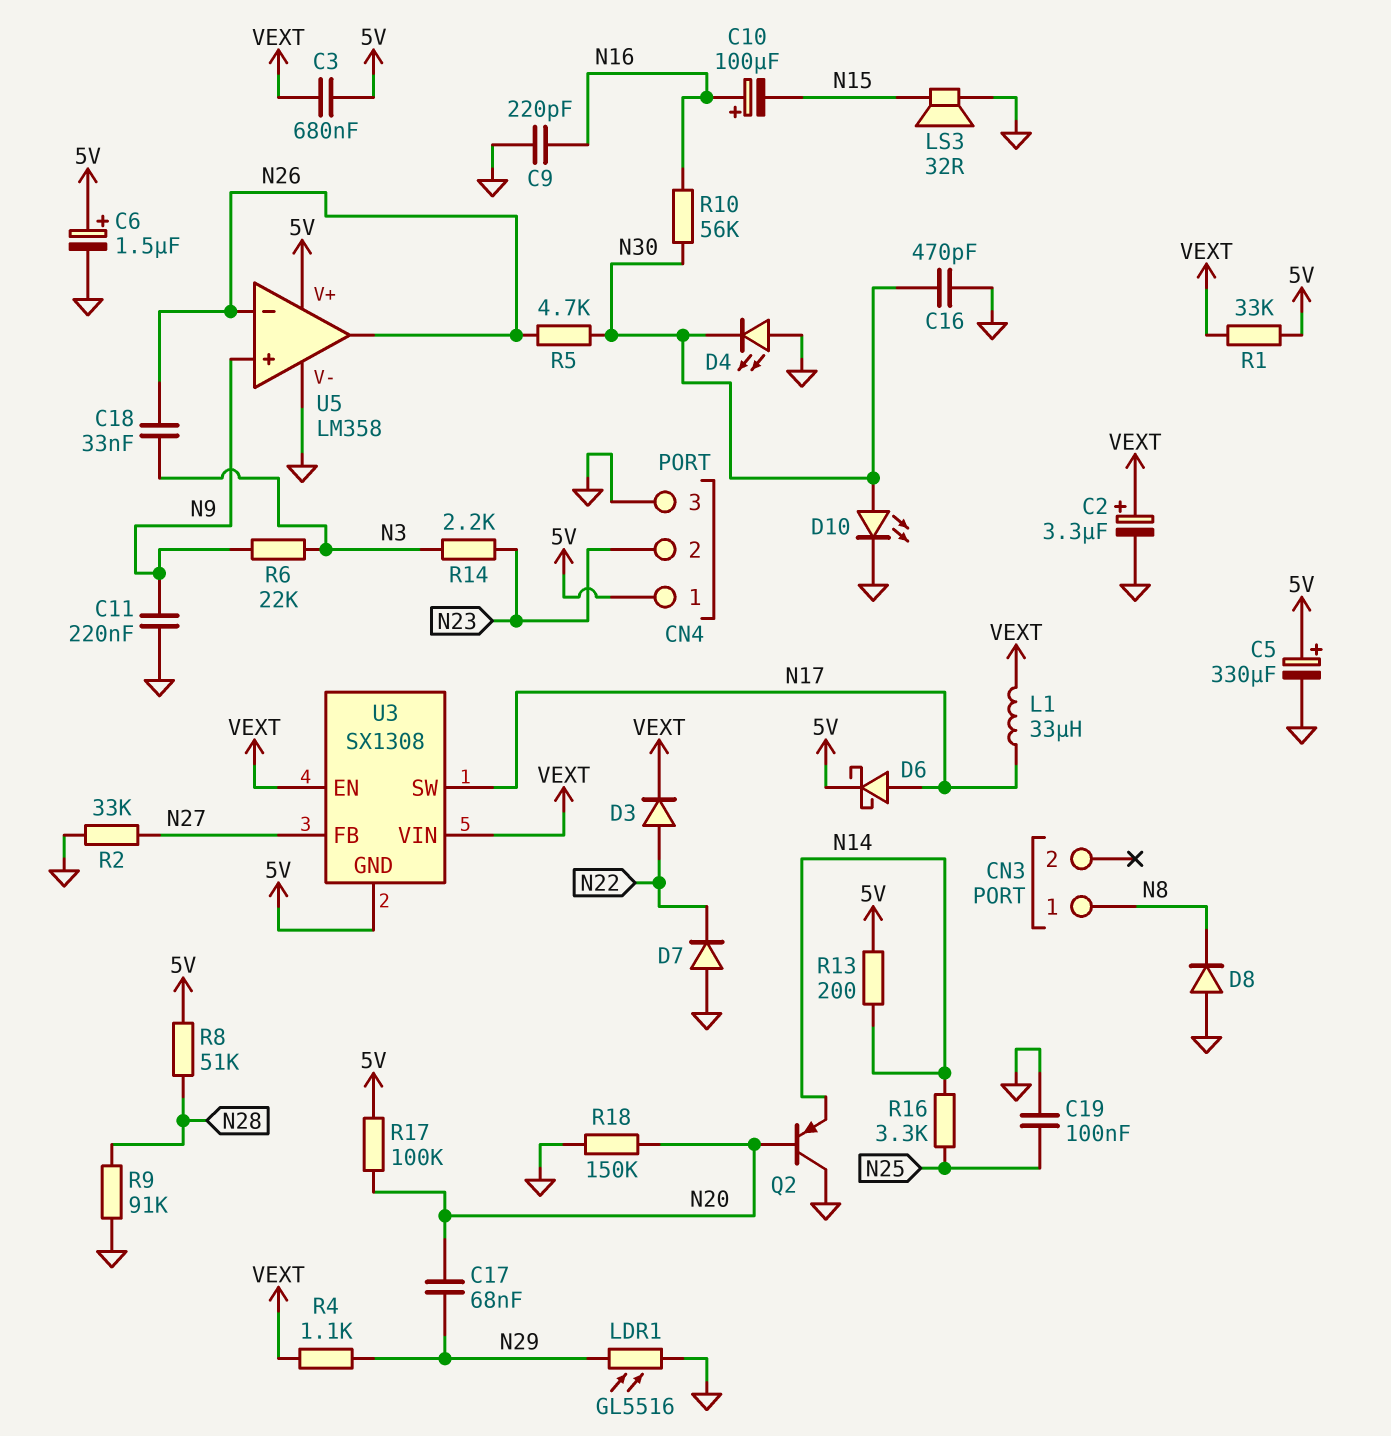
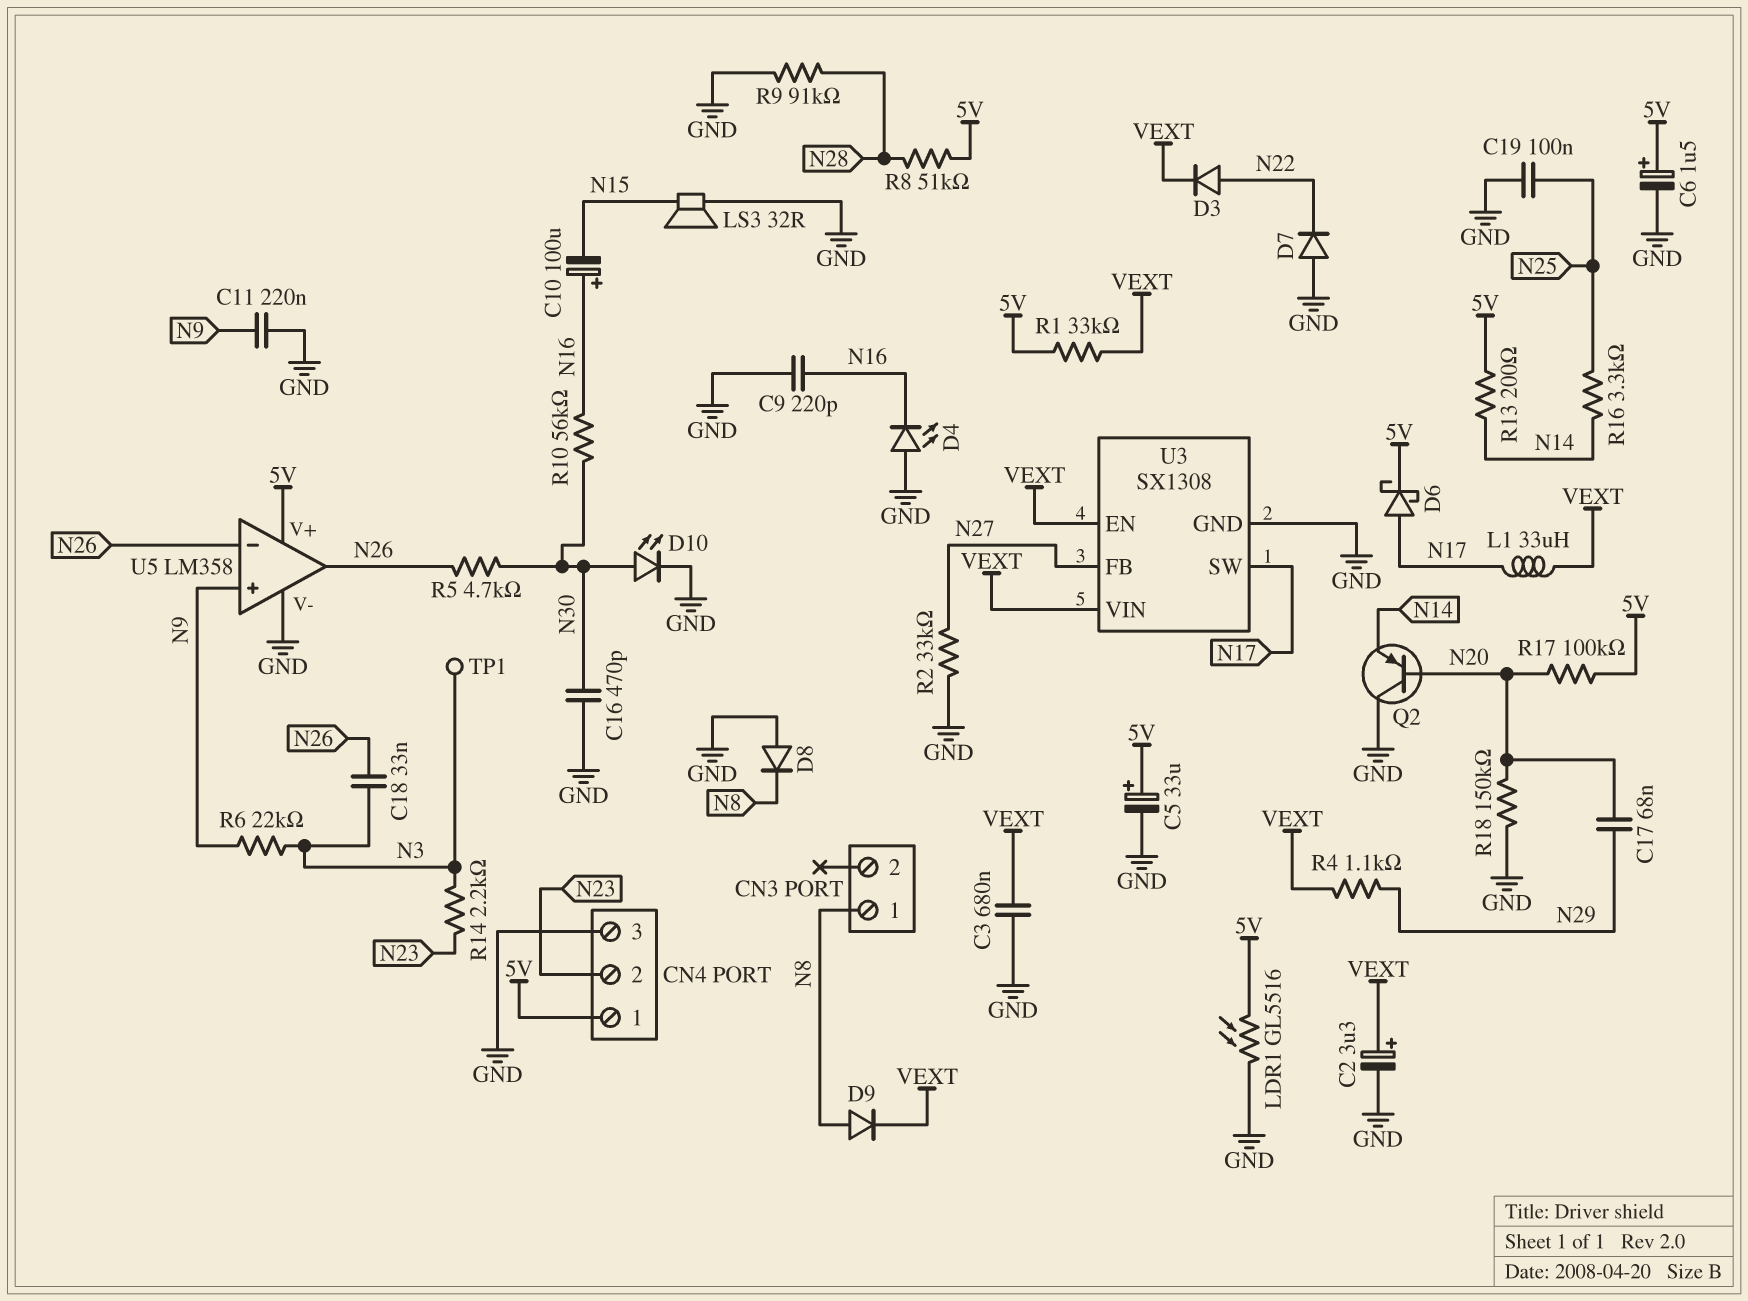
C3: 680nF (5V, VEXT) -> 680nF (GND, VEXT)
C5: 330uF (plus 5V, minus GND) -> 33uF (plus 5V, minus GND)
D4: LED (A GND, K N30) -> LED (A GND, K N16)
D9: none -> diode (A N8, K VEXT)
LDR1: GL5516 (GND, N29) -> GL5516 (5V, GND)
TP1: none -> test point (N3)
U3 pin GND: 5V -> GND

